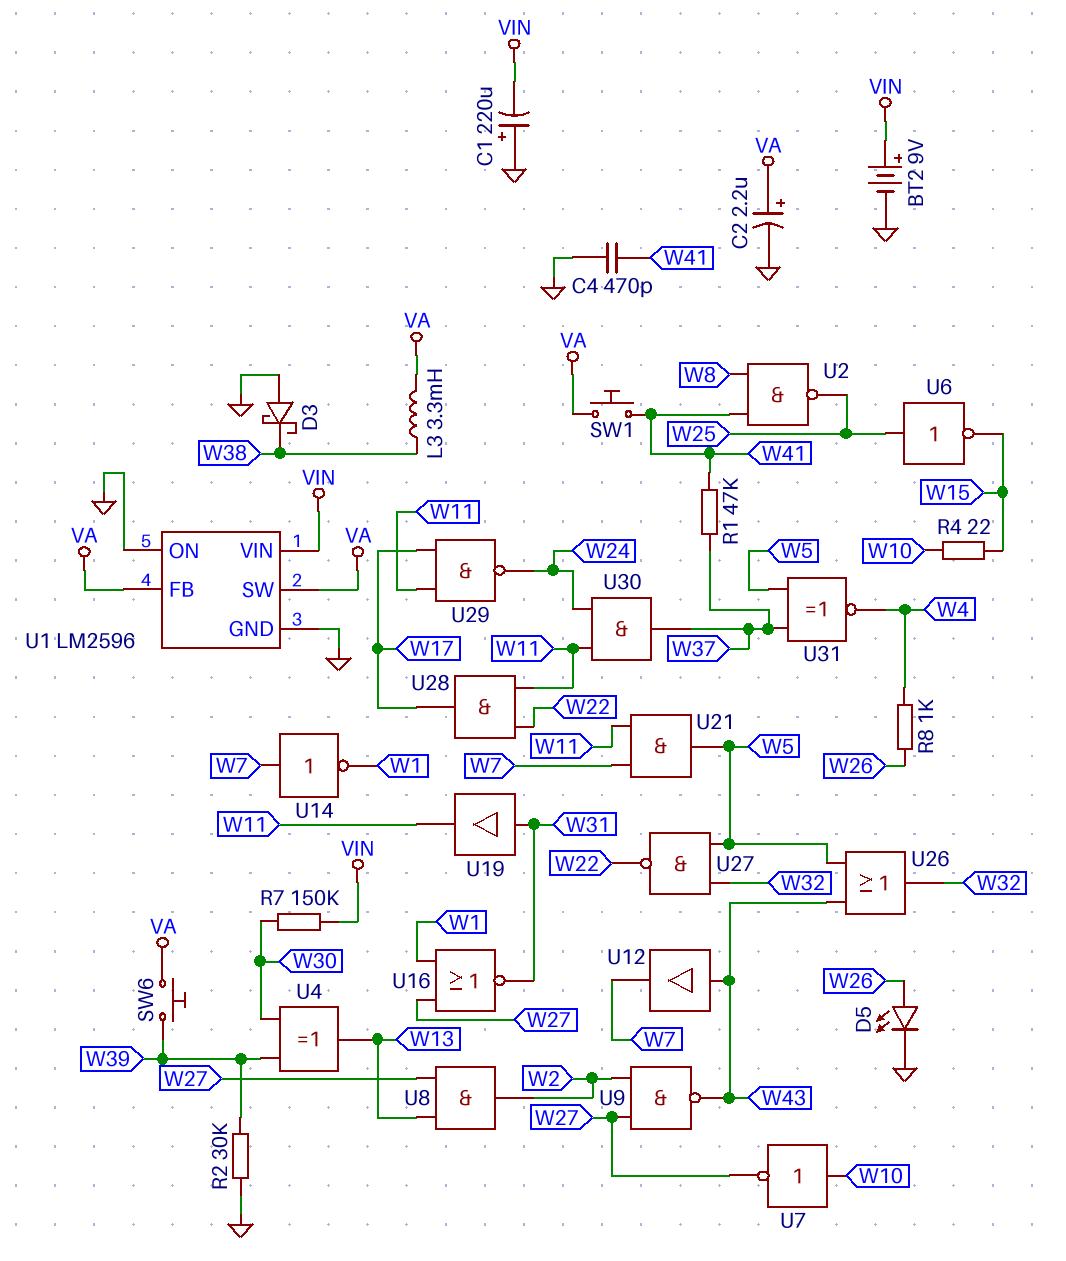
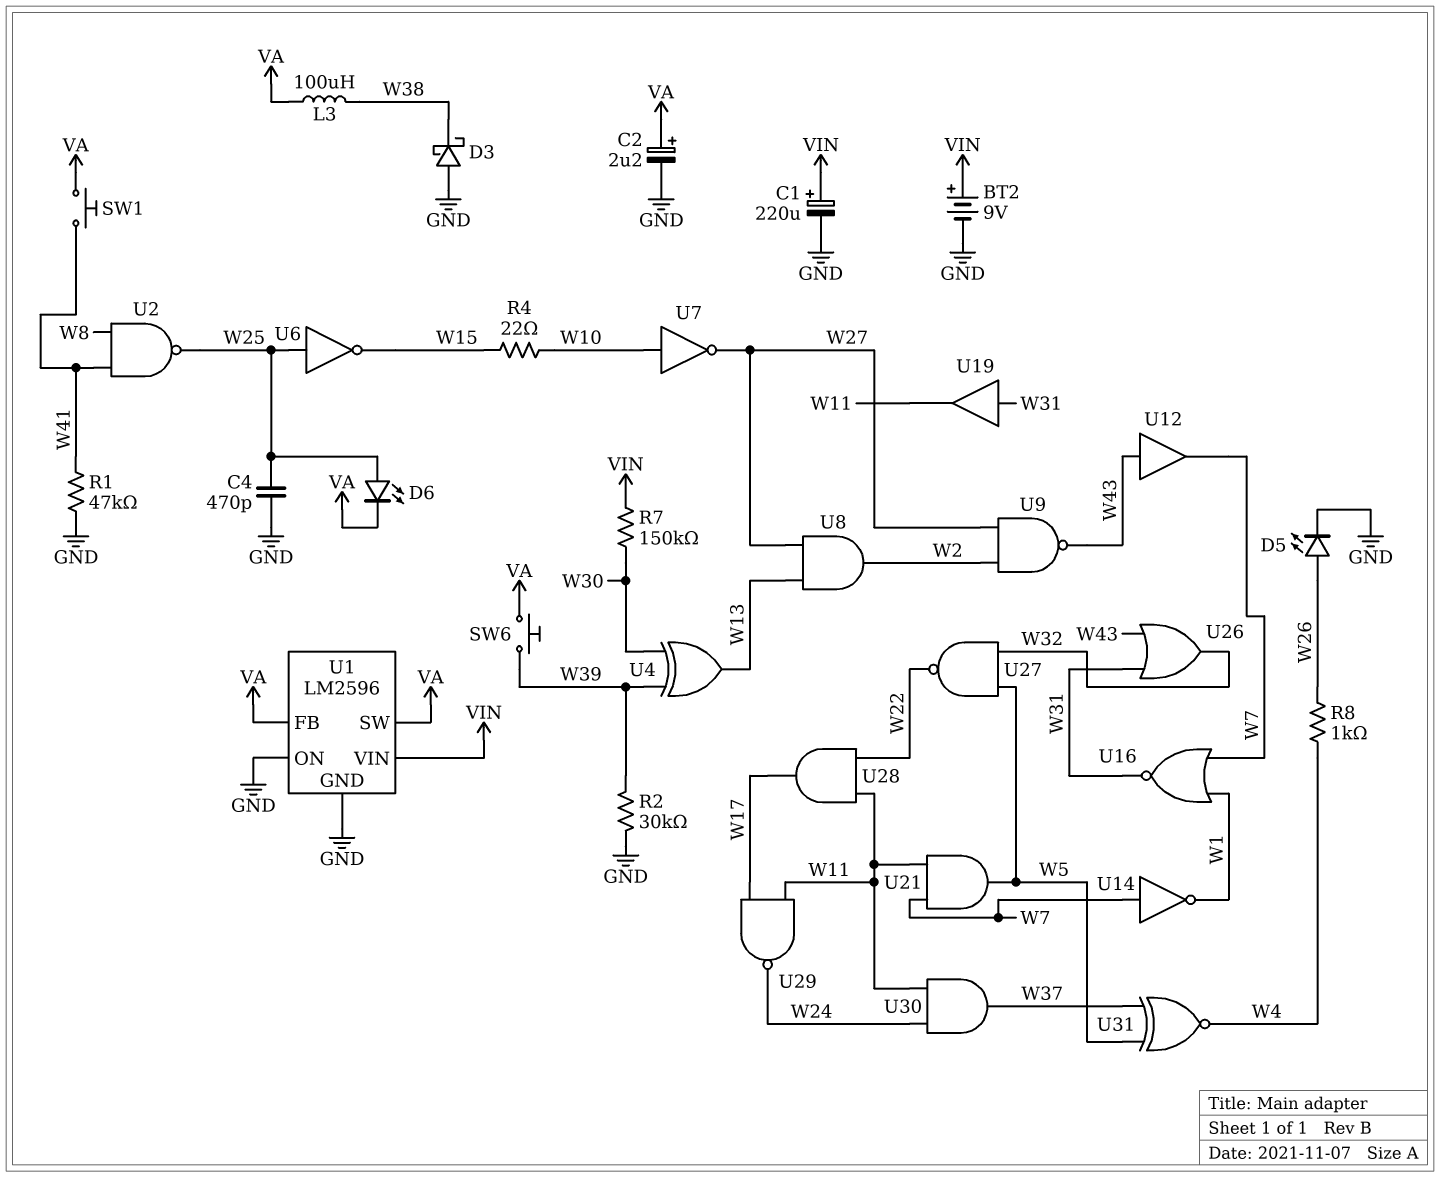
C1: 220uF (plus GND, minus VIN) -> 220uF (plus VIN, minus GND)
C4: 470pF (GND, W41) -> 470pF (GND, W25)
D6: none -> LED (A W25, K VA)
L3: 3.3mH (VA, W38) -> 100uH (VA, W38)
R1: 47k (W37, W41) -> 47k (GND, W41)
U16: NOR (in W1, in W27, out W31) -> NOR (in W1, in W7, out W31)
U26: OR (in W5, in W43, out W32) -> OR (in W31, in W43, out W32)

